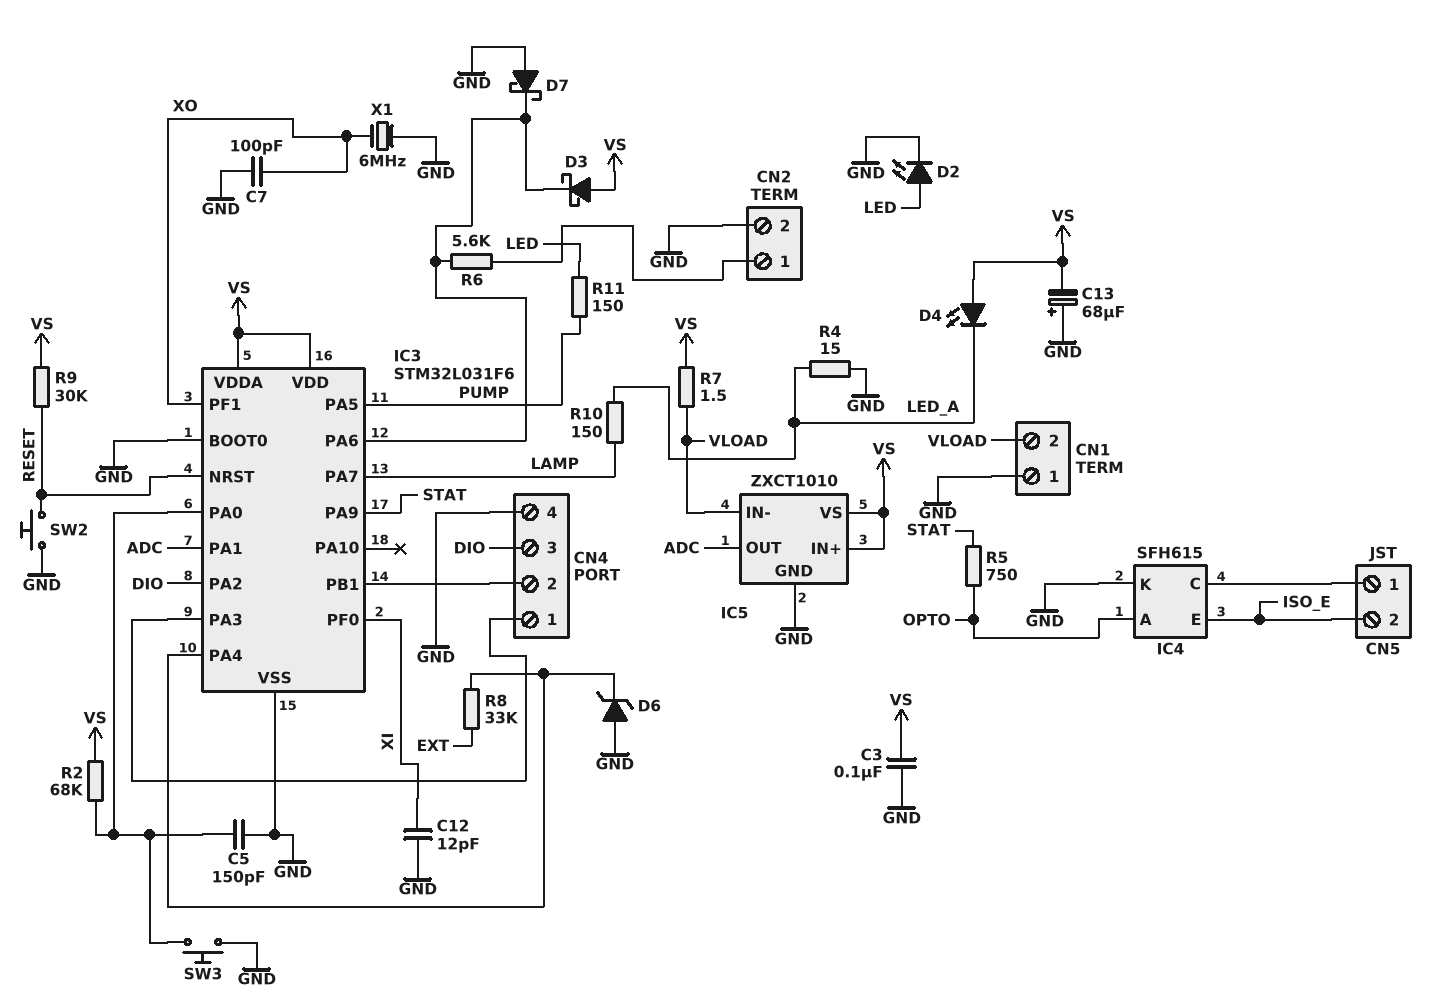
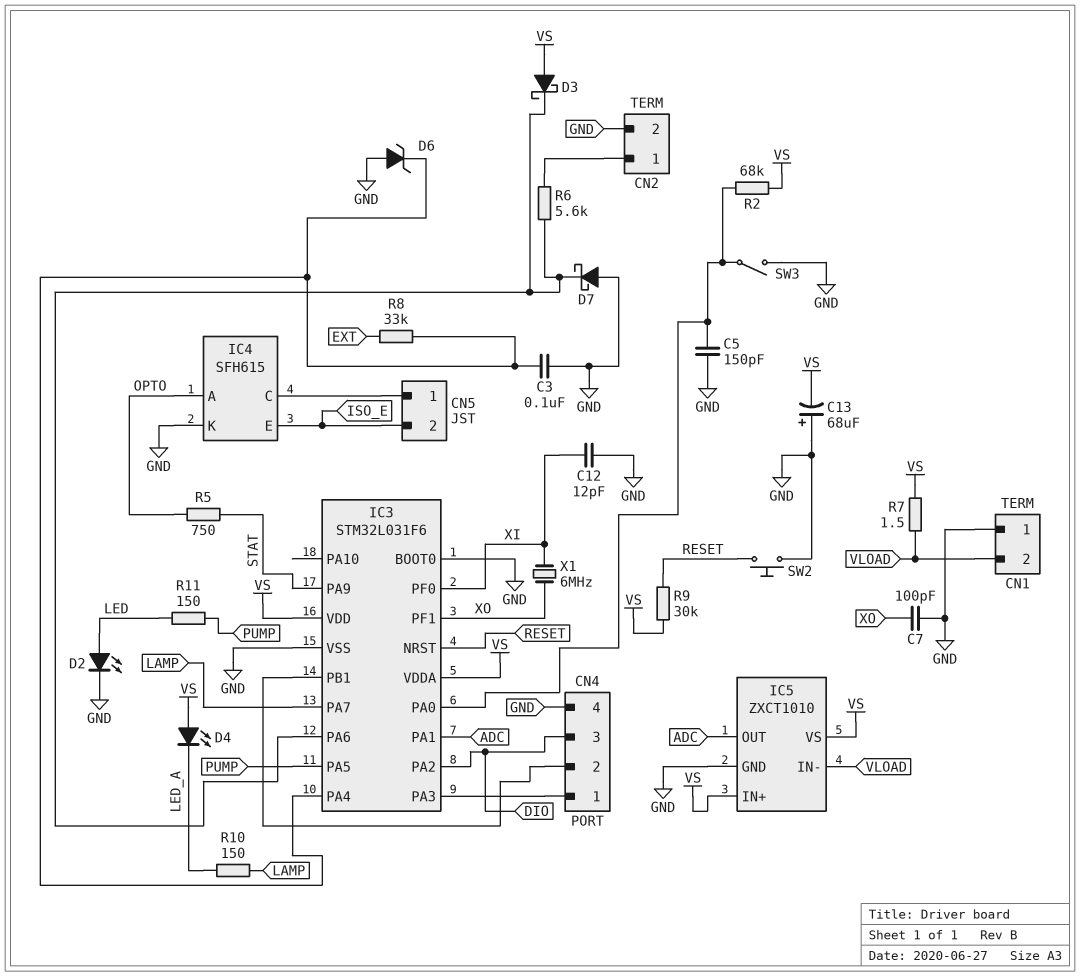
C3: 100nF (GND, VS) -> 100nF (GND, IC3/PA4)
R4: 15 (GND, LED_A) -> none
SW3: button (GND, IC3/PA0) -> switch (GND, IC3/PA0)
X1: 6MHz (GND, XO) -> 6MHz (XI, XO)

